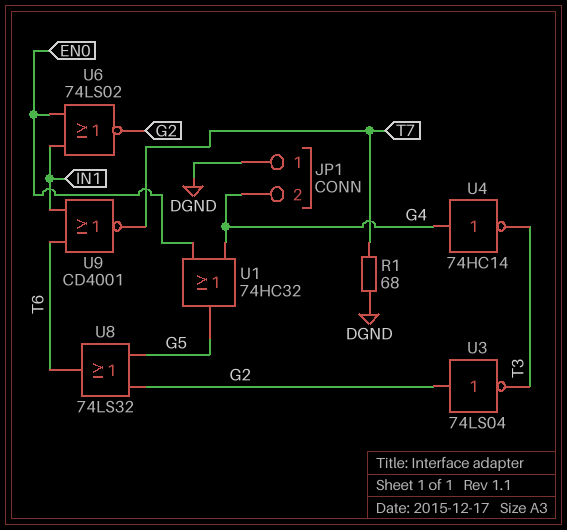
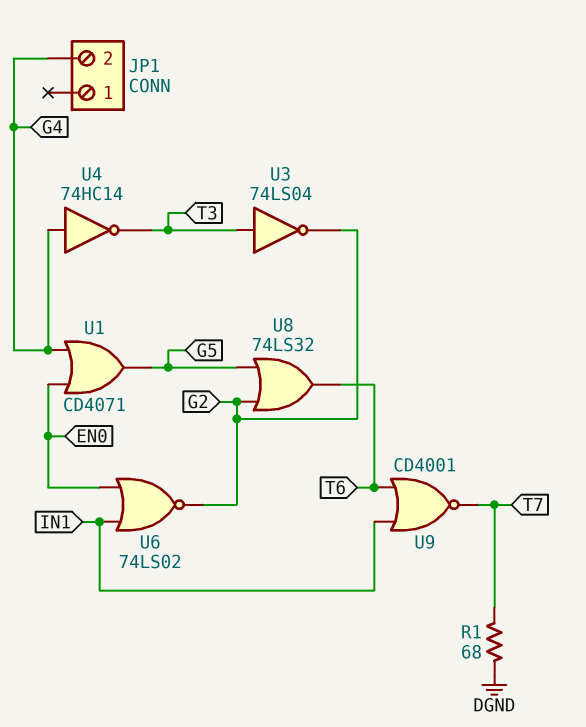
JP1 pin 1: DGND -> none
U1: OR 74HC32 (in EN0, in G4, out G5) -> OR CD4071 (in EN0, in G4, out G5)
U3: NOT 74LS04 (in G2, out T3) -> NOT 74LS04 (in T3, out G2)

